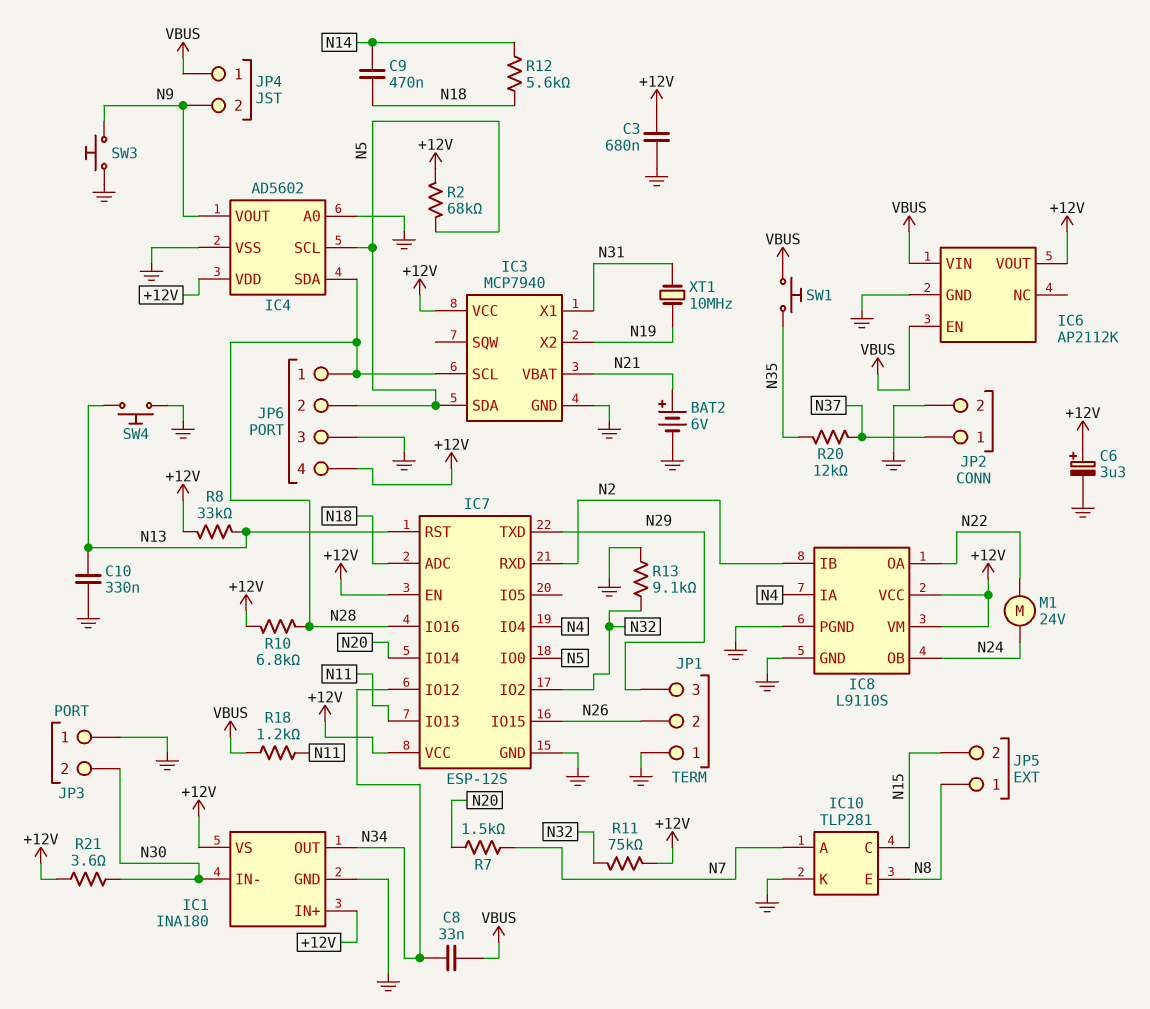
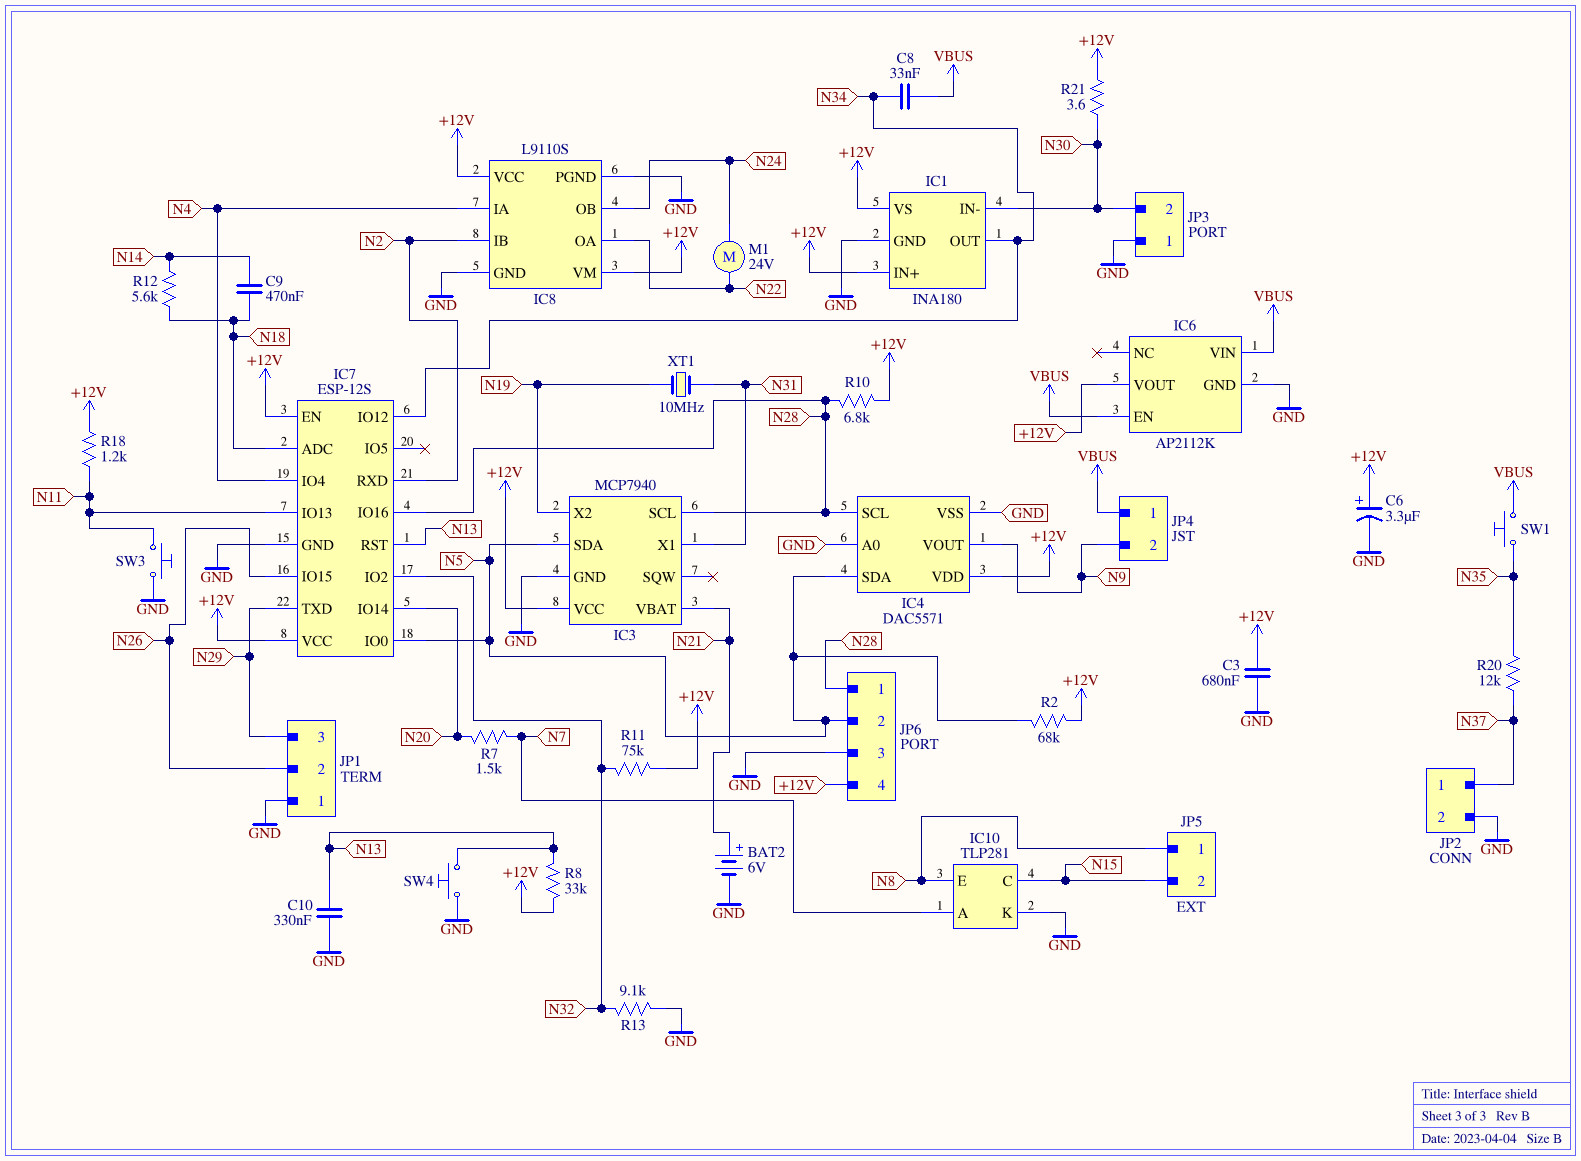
IC4: AD5602 -> DAC5571
IC4 pin SCL: N5 -> N28
IC4 pin SDA: N28 -> N5
R18: 1.2k (N11, VBUS) -> 1.2k (+12V, N11)
SW3: button (GND, N9) -> button (GND, N11)

